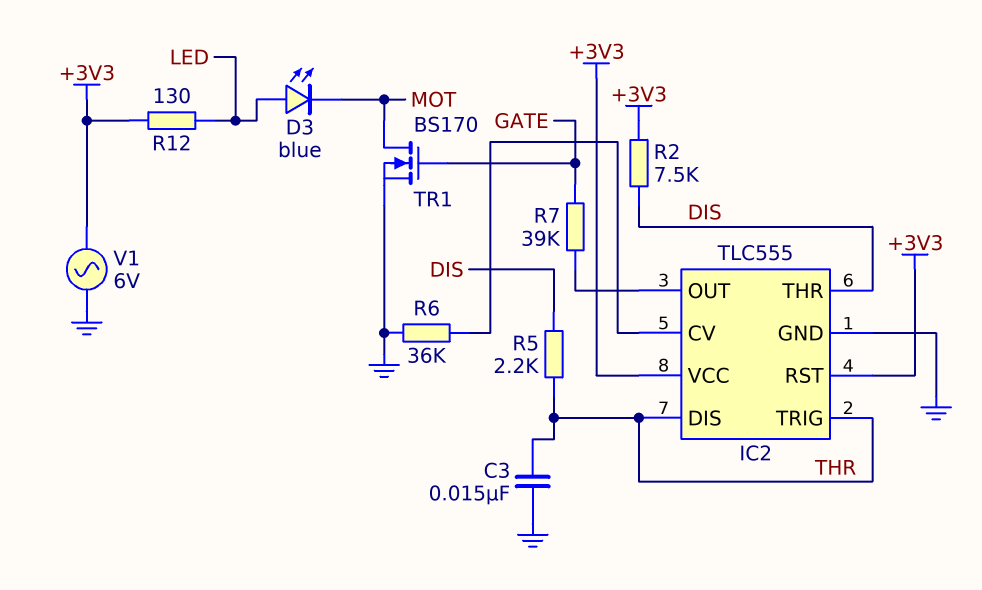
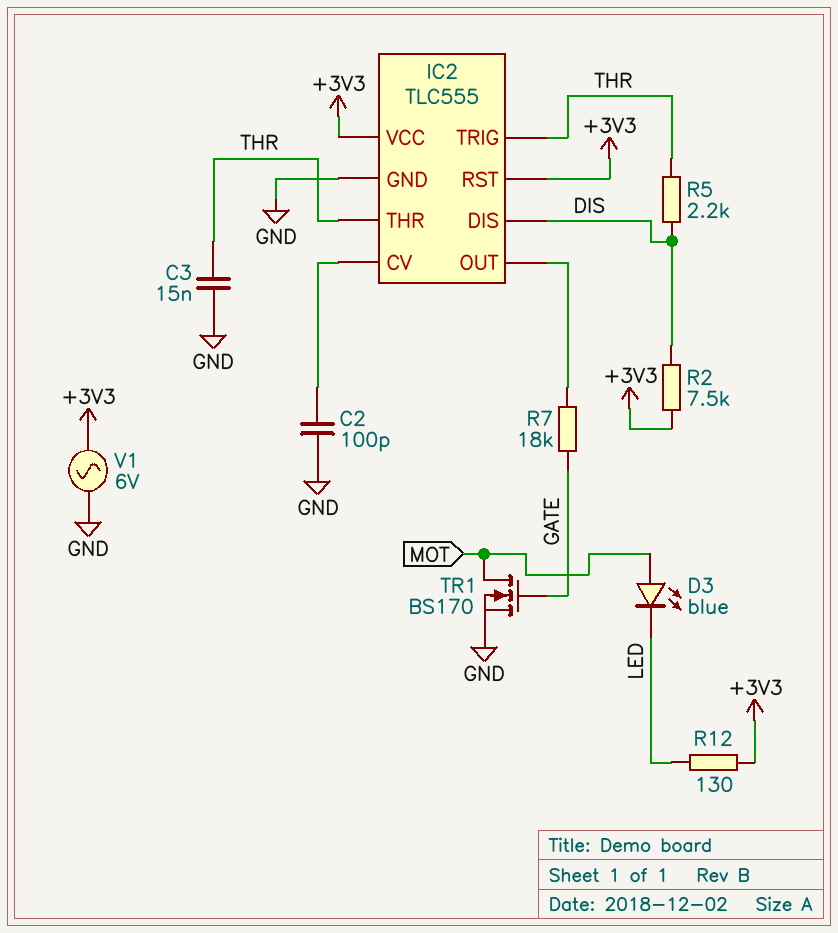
C2: none -> 100pF (GND, IC2/CV)
D3: LED blue (A LED, K MOT) -> LED blue (A MOT, K LED)
IC2 pin DIS: THR -> DIS
IC2 pin THR: DIS -> THR
R6: 36k (GND, IC2/CV) -> none
R7: 39k (GATE, IC2/OUT) -> 18k (GATE, IC2/OUT)

